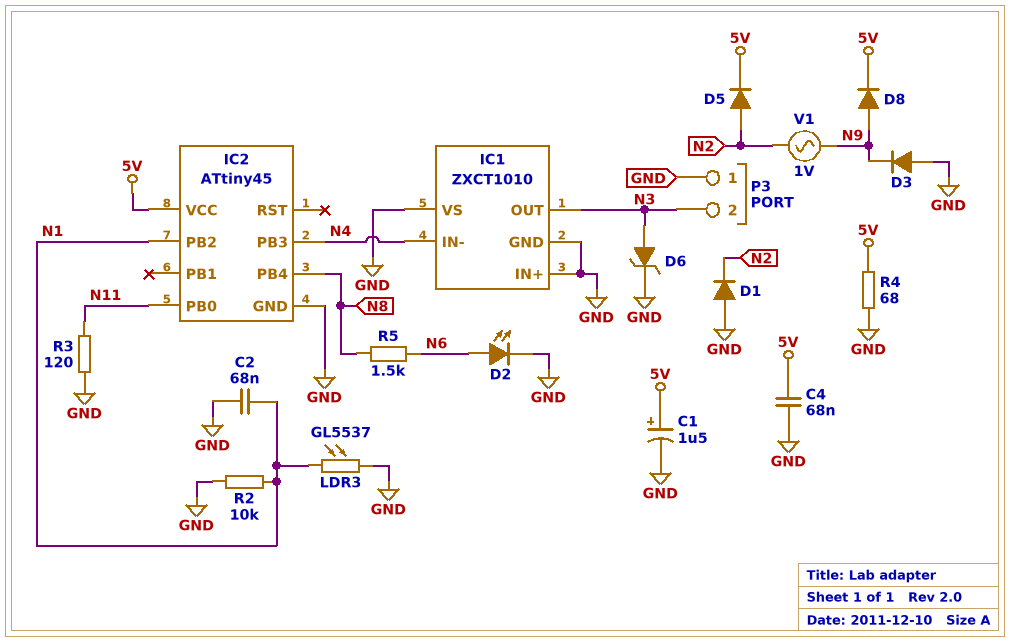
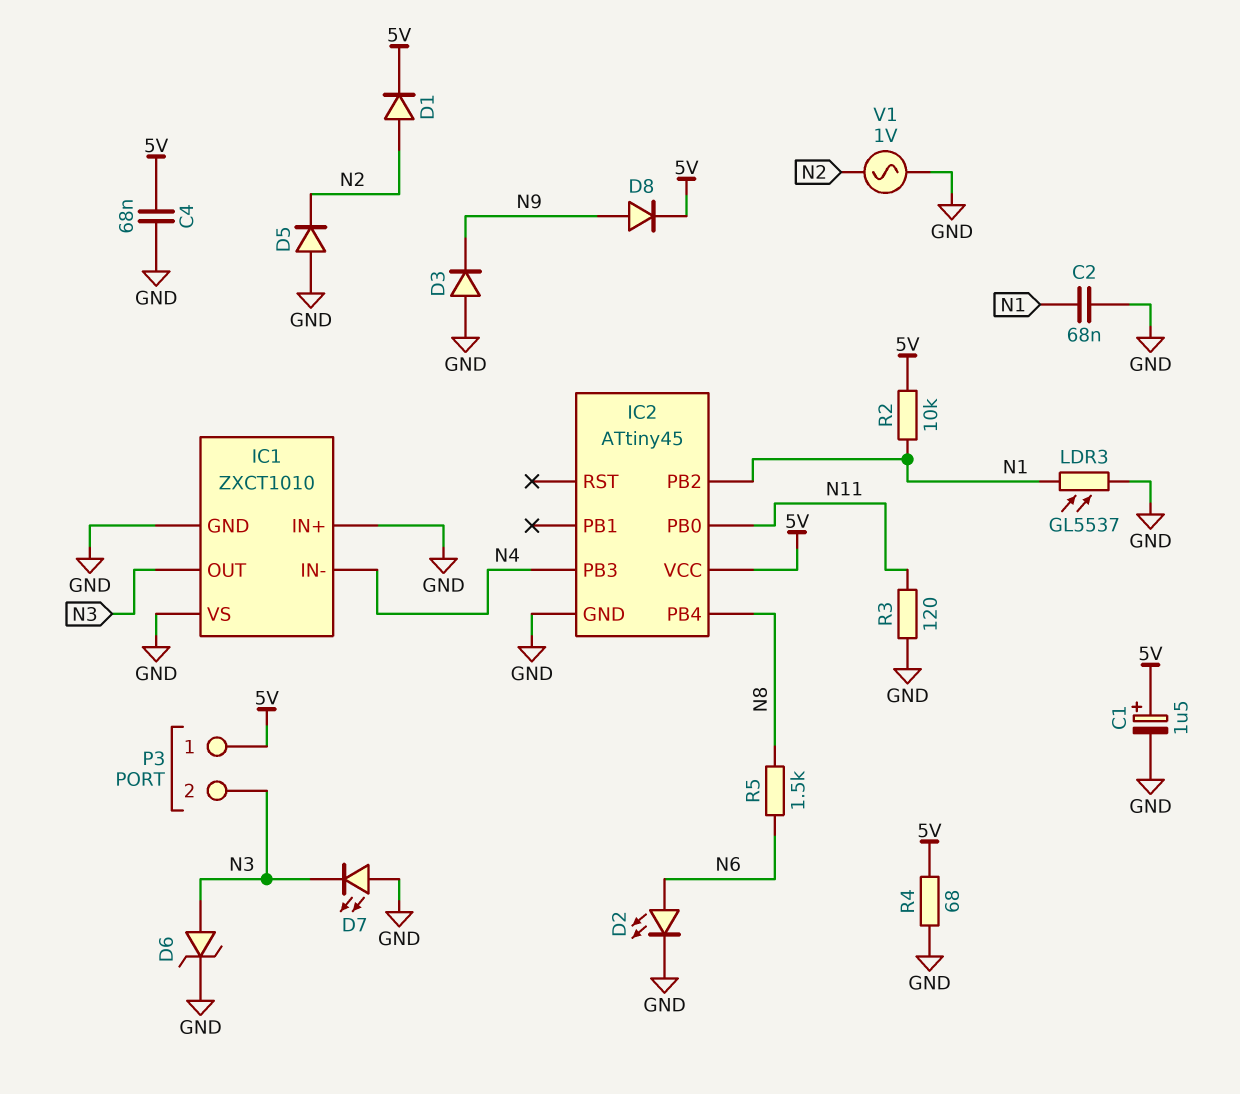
D1: diode (A GND, K N2) -> diode (A N2, K 5V)
D5: diode (A N2, K 5V) -> diode (A GND, K N2)
D7: none -> LED (A GND, K N3)
P3 pin 1: GND -> 5V
R2: 10k (GND, N1) -> 10k (5V, N1)
V1: AC 1V (N2, N9) -> AC 1V (GND, N2)

